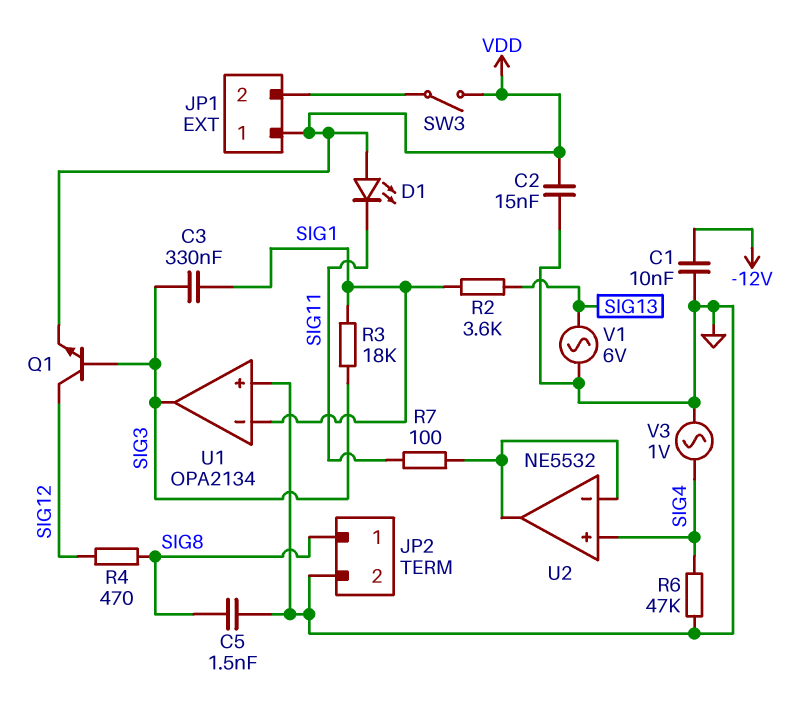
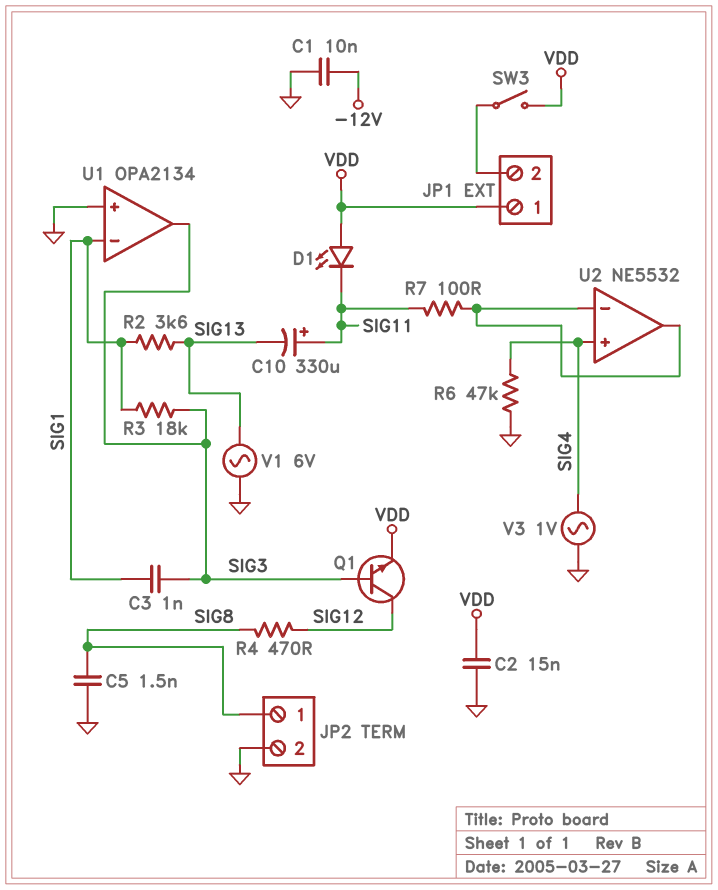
C3: 330nF (SIG1, SIG3) -> 1nF (SIG1, SIG3)
C10: none -> 330uF (plus SIG11, minus SIG13)

